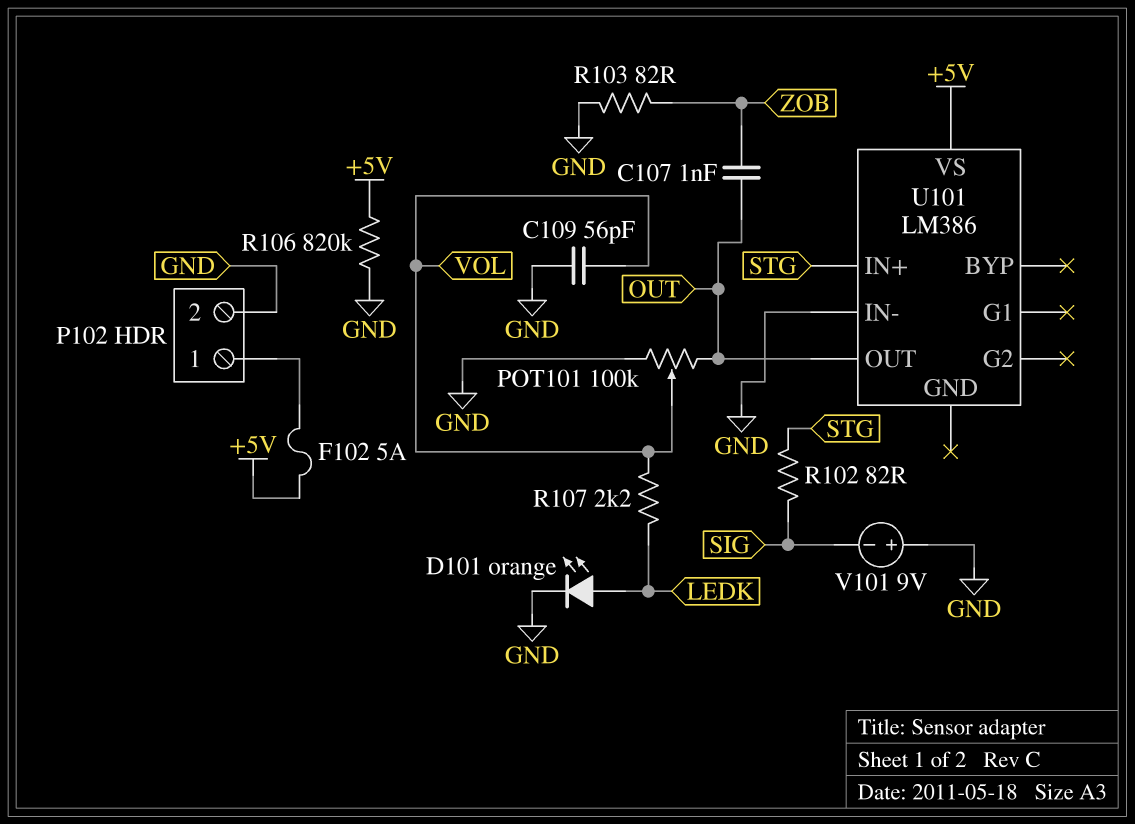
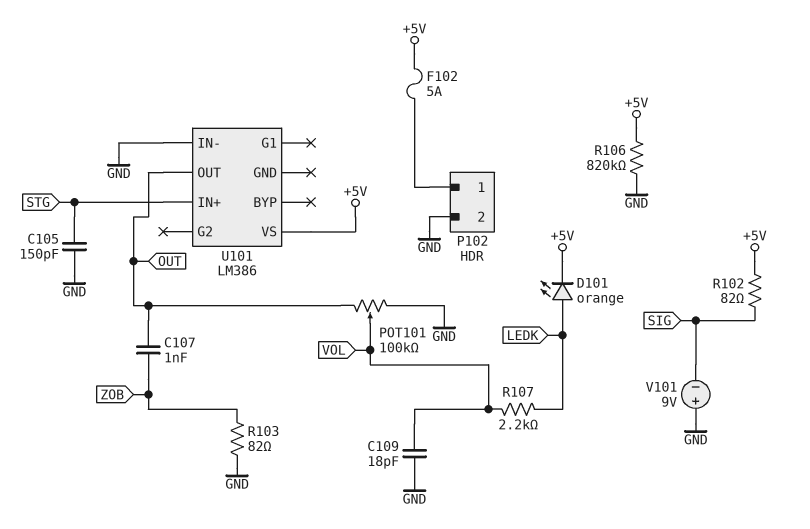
C105: none -> 150pF (GND, STG)
C109: 56pF (GND, VOL) -> 18pF (GND, VOL)
D101: LED orange (A LEDK, K GND) -> LED orange (A LEDK, K +5V)
R102: 82 (SIG, STG) -> 82 (+5V, SIG)

